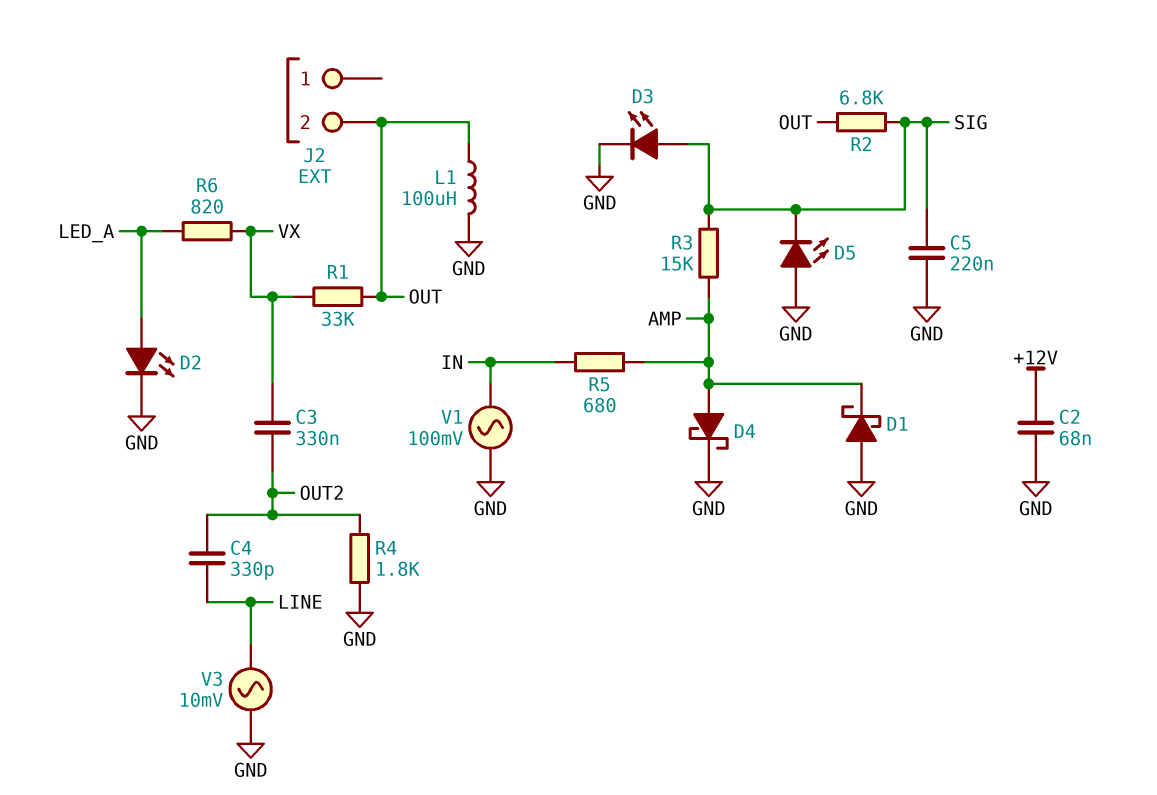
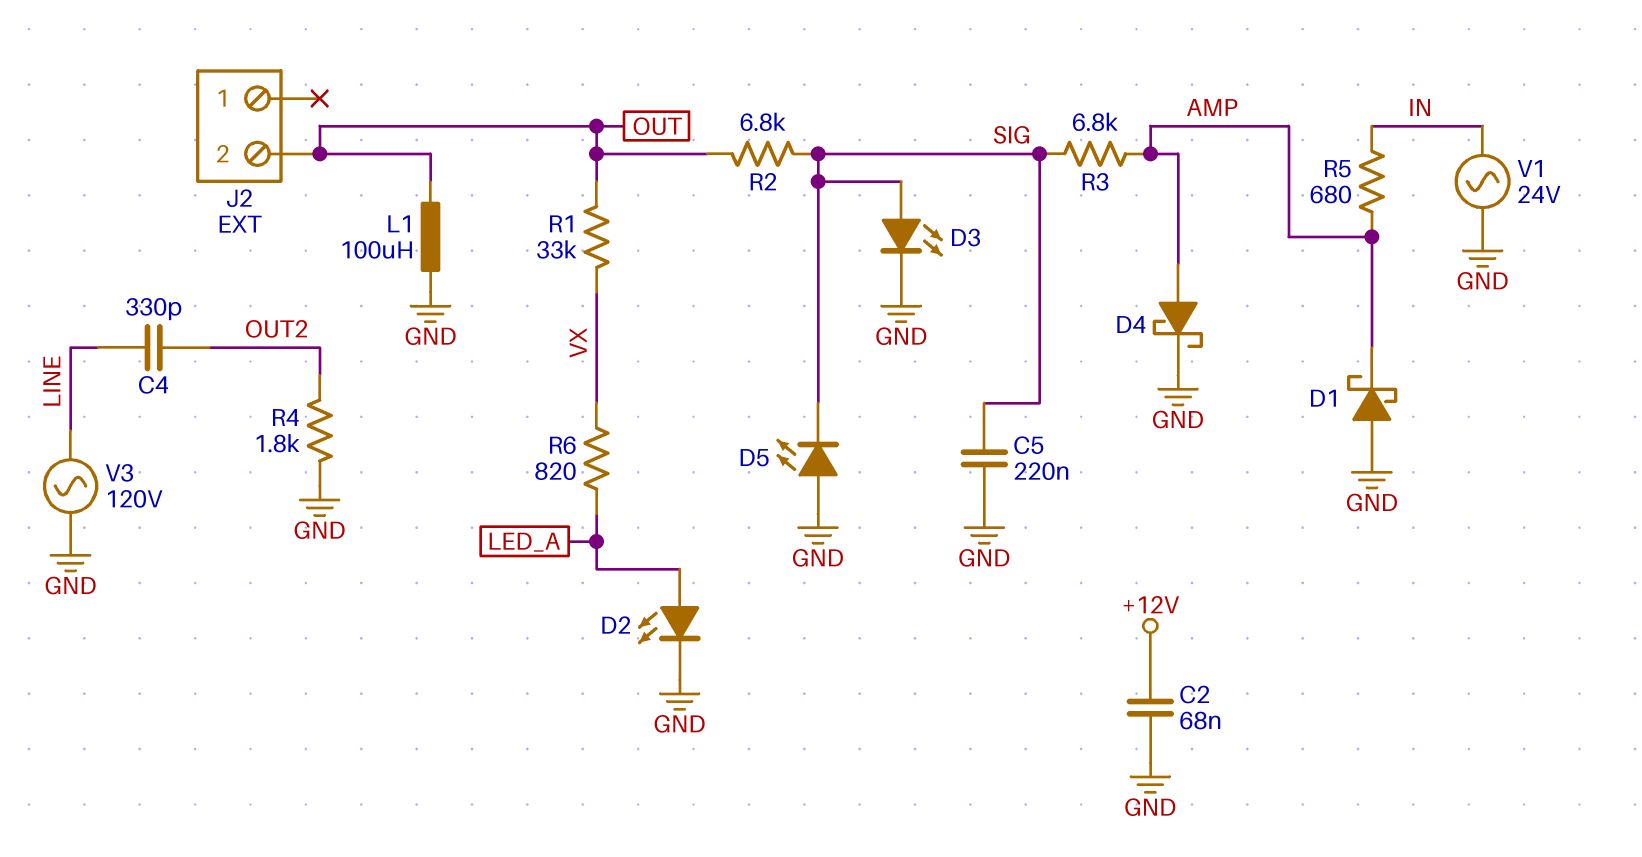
C3: 330nF (OUT2, VX) -> none
R3: 15k (AMP, SIG) -> 6.8k (AMP, SIG)
V1: AC 100mV (GND, IN) -> AC 24V (GND, IN)
V3: AC 10mV (GND, LINE) -> AC 120V (GND, LINE)

